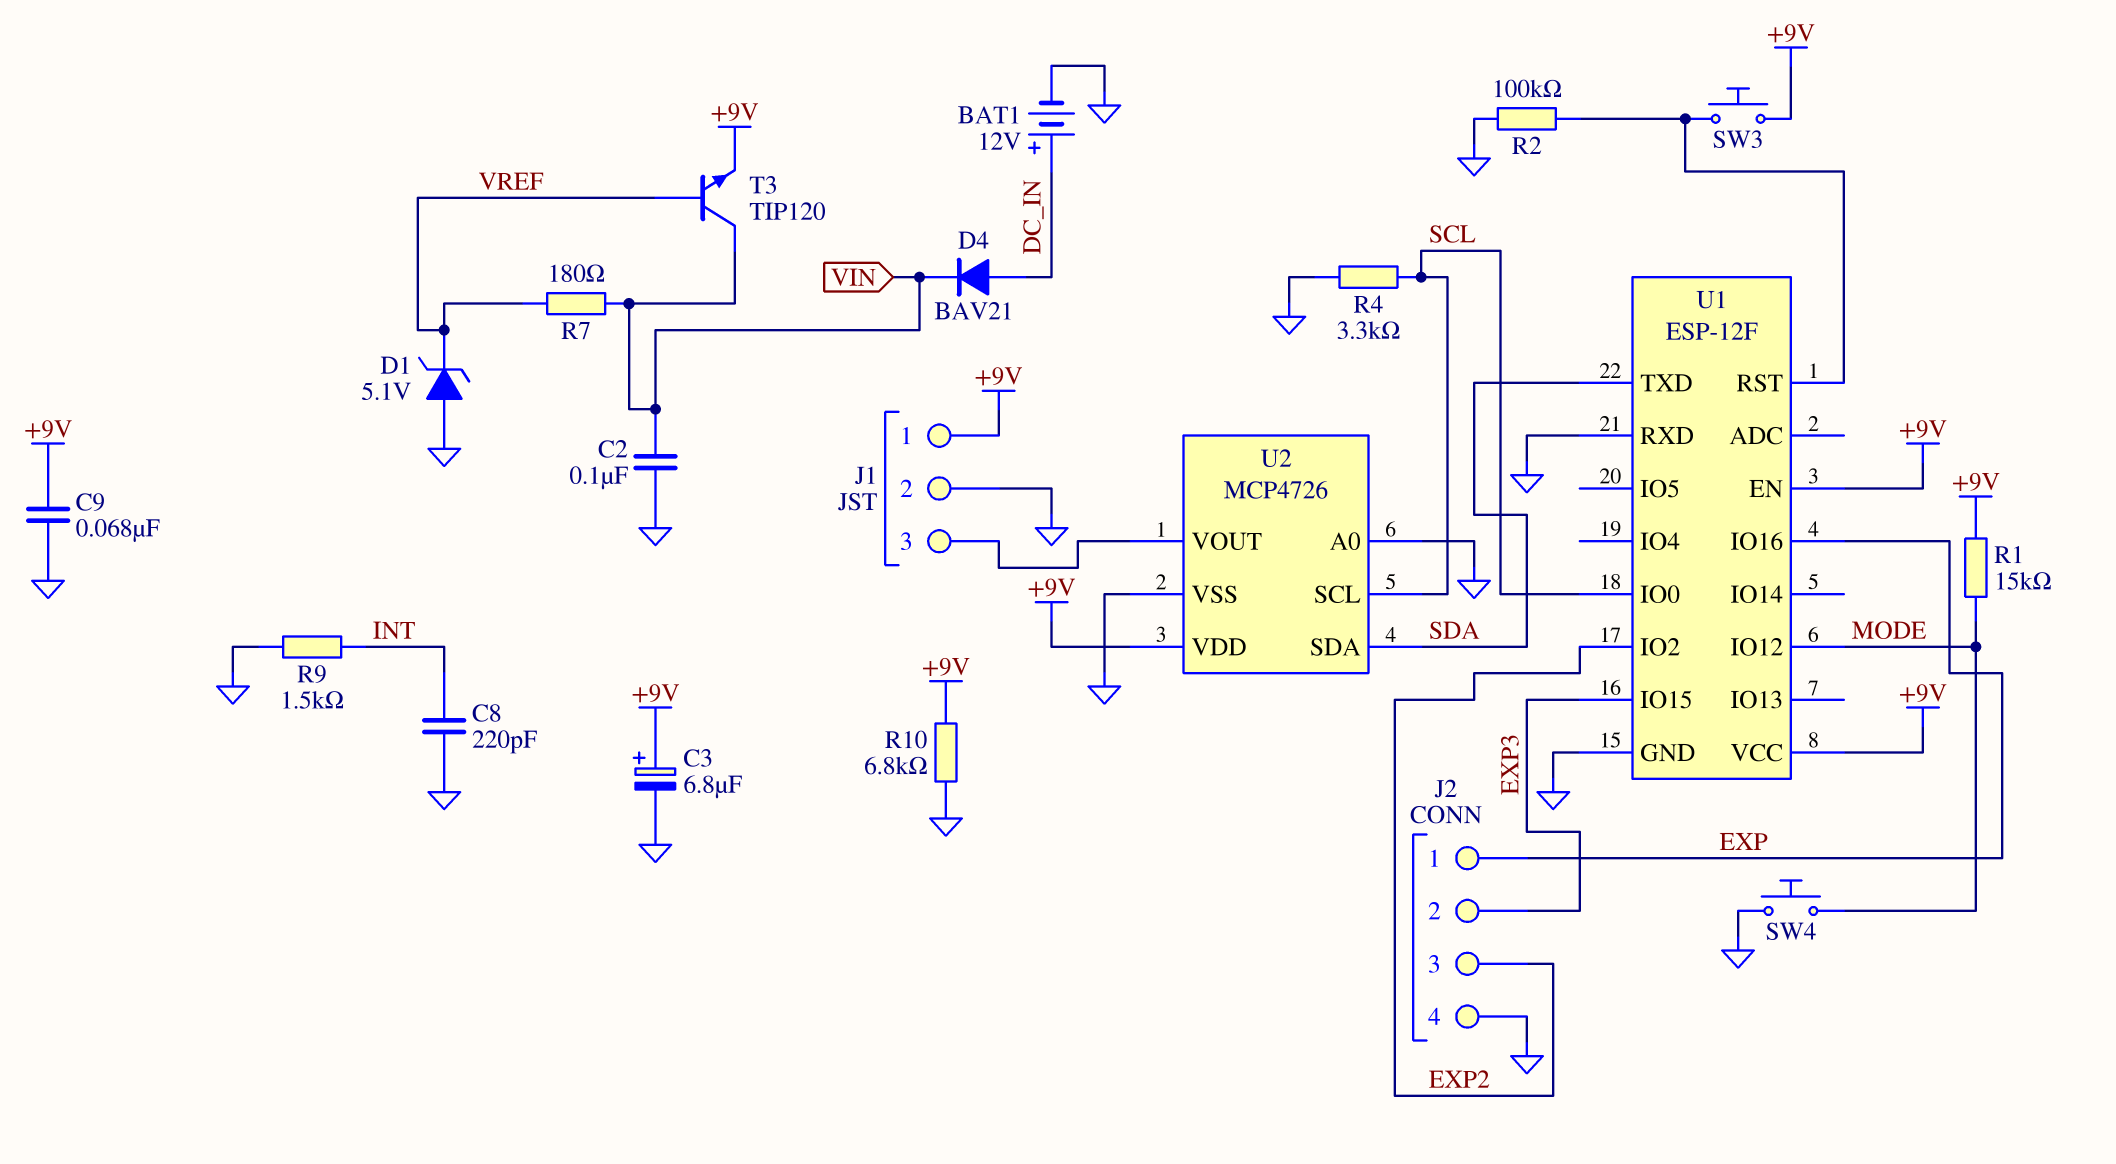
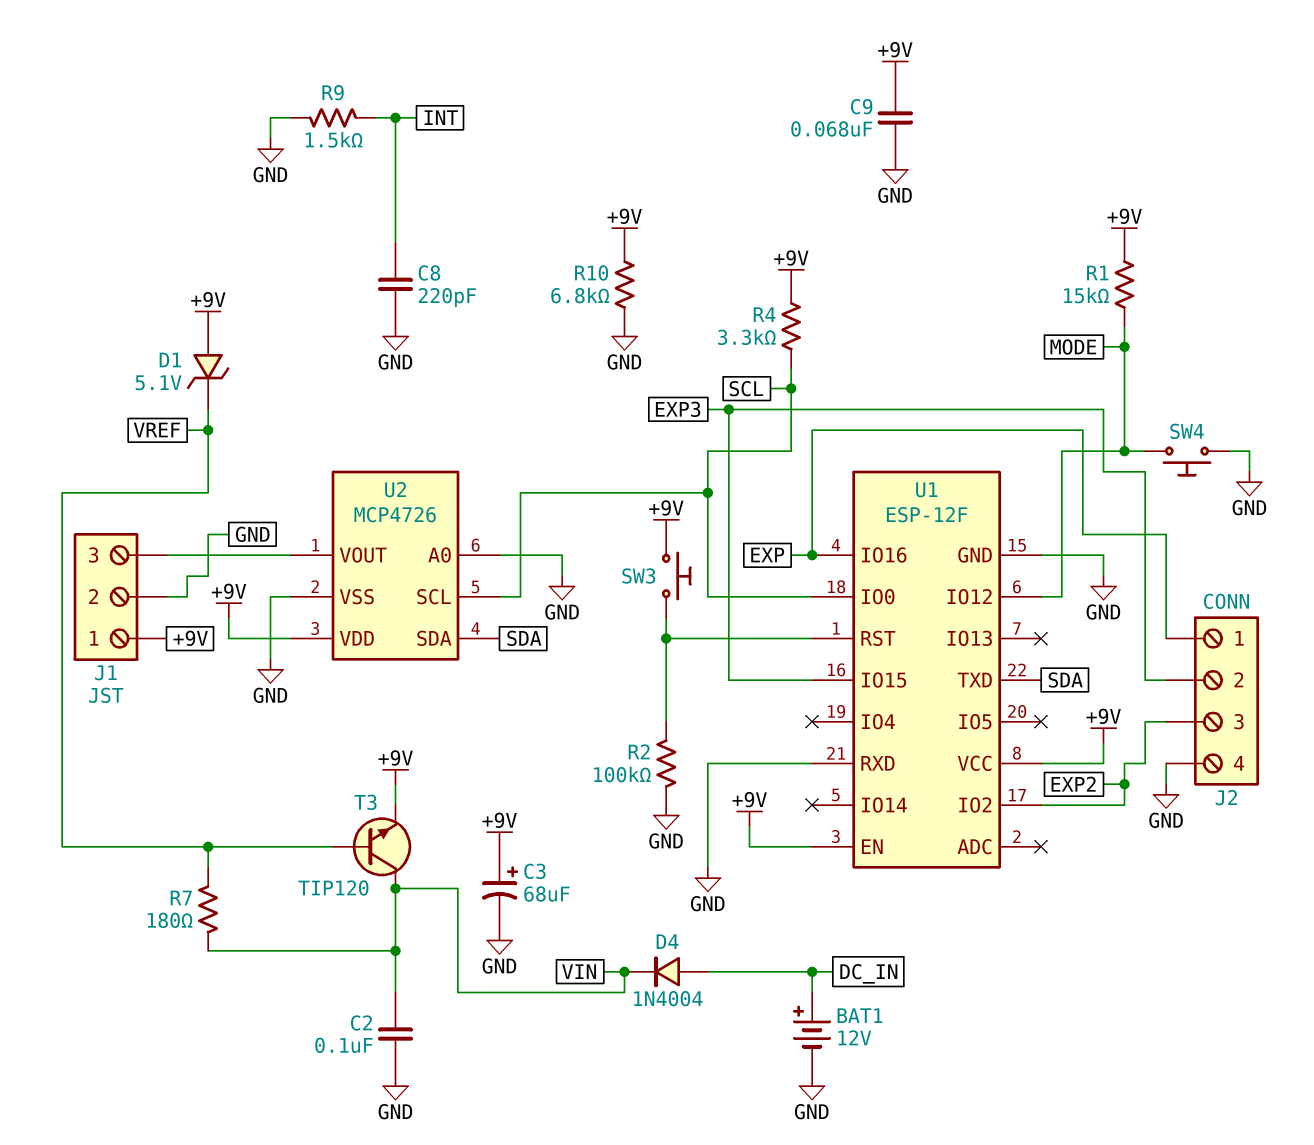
C3: 6.8uF (plus +9V, minus GND) -> 68uF (plus +9V, minus GND)
D1: zener 5.1V (A GND, K VREF) -> zener 5.1V (A +9V, K VREF)
D4: diode BAV21 (A DC_IN, K VIN) -> diode 1N4004 (A DC_IN, K VIN)
R4: 3.3k (GND, SCL) -> 3.3k (+9V, SCL)

